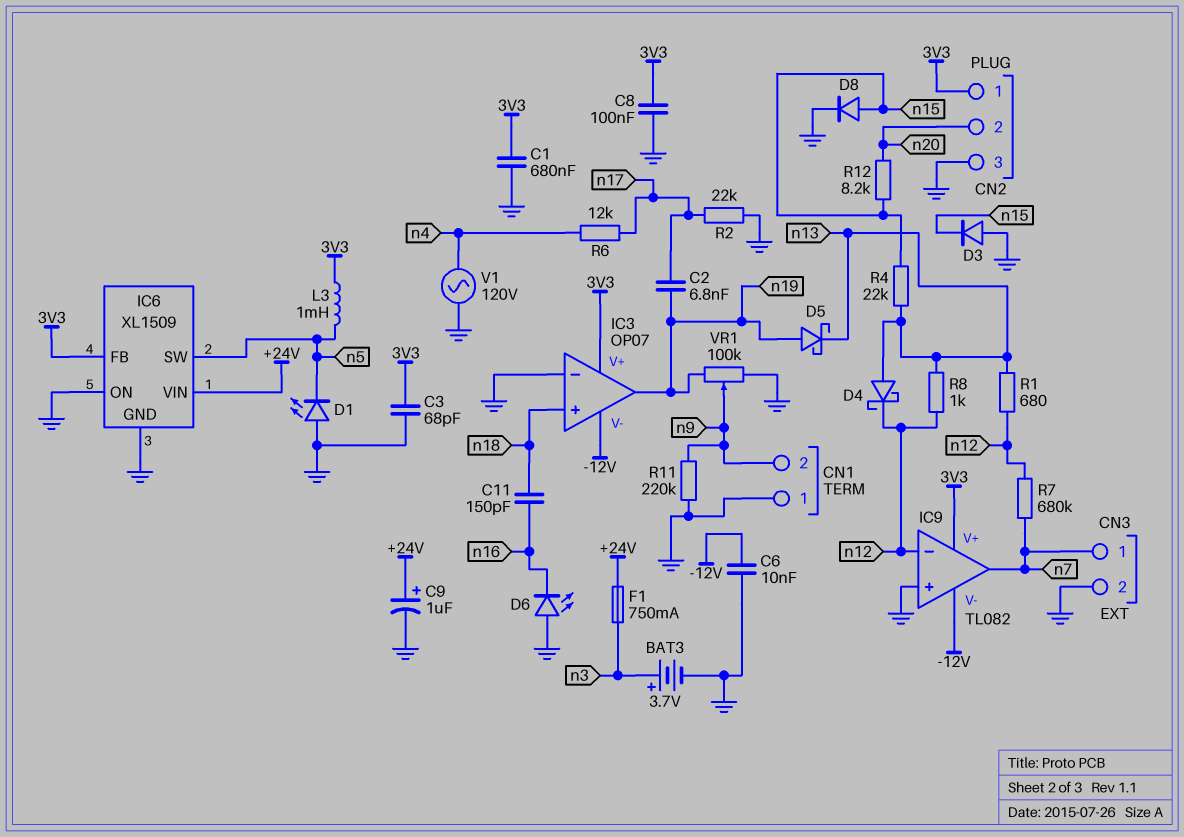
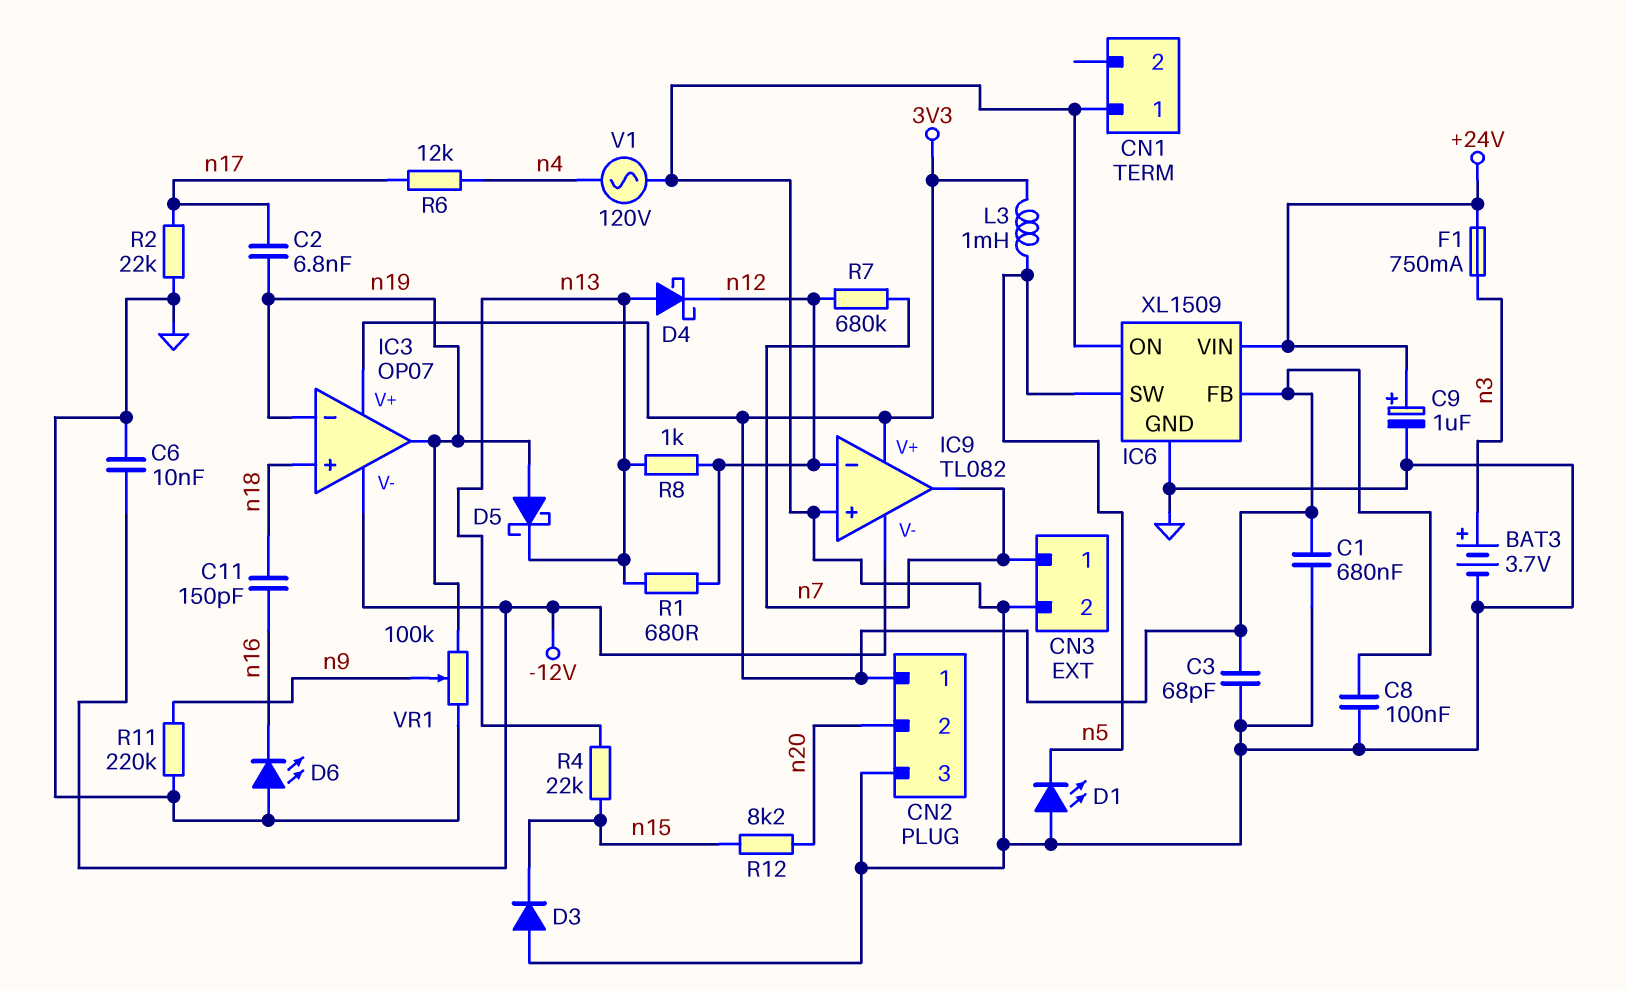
CN1 pin 2: n9 -> none
D8: diode (A n15, K GND) -> none
IC3 pin in-: GND -> n19

